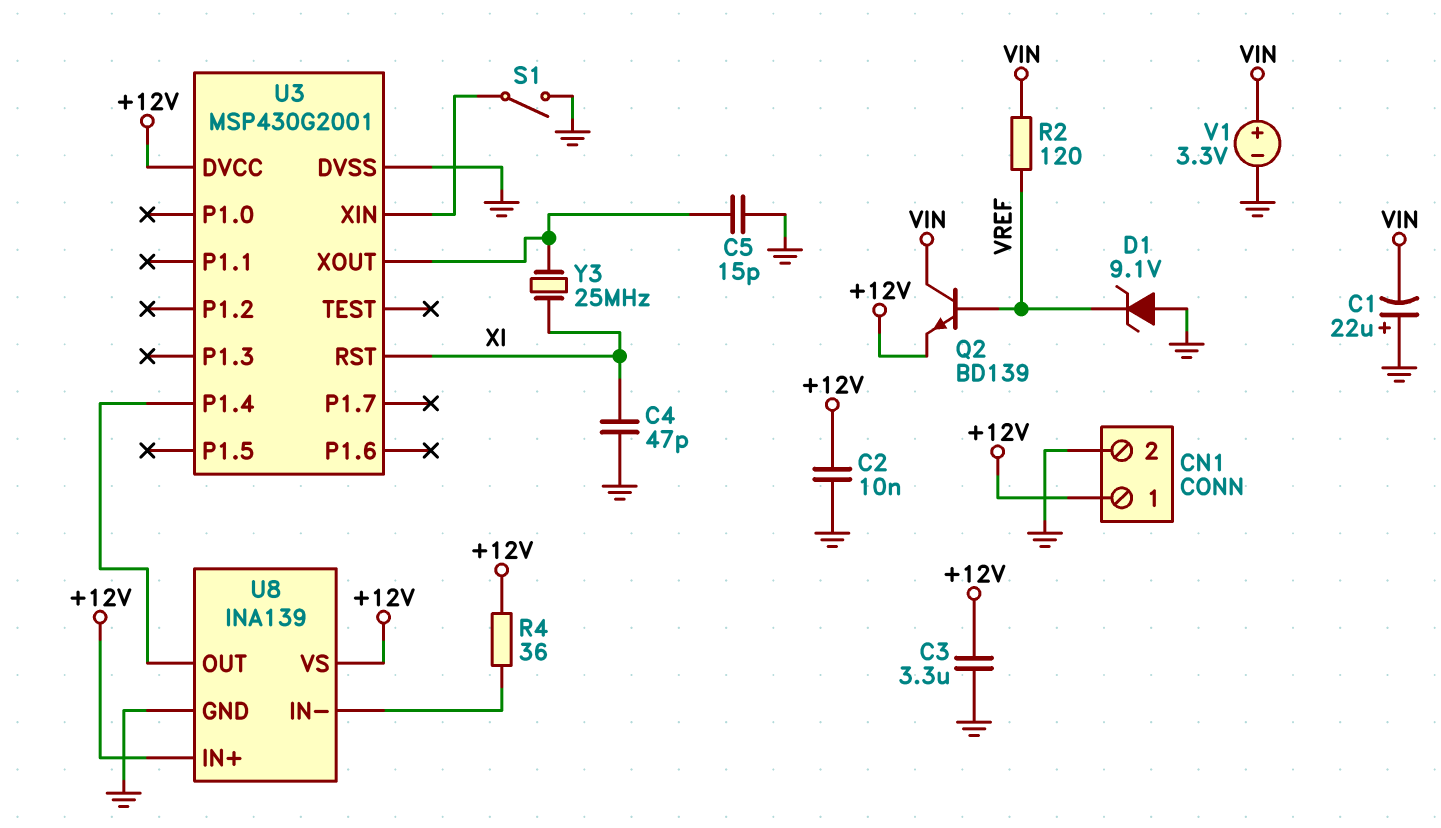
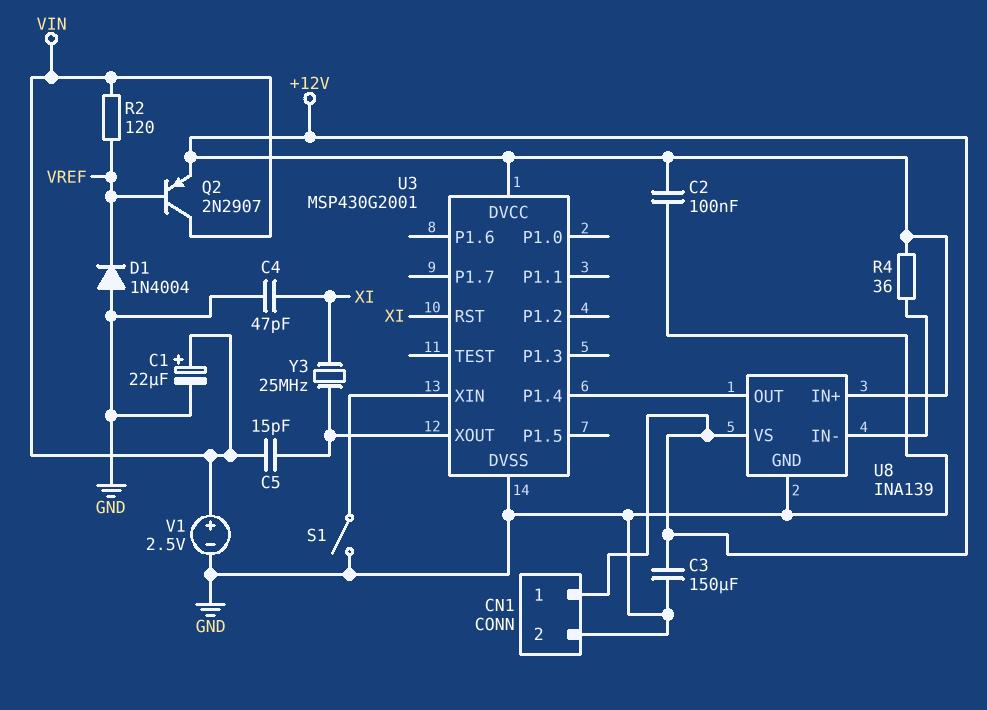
C1: 22uF (plus GND, minus VIN) -> 22uF (plus VIN, minus GND)
C2: 10nF (+12V, GND) -> 100nF (+12V, GND)
C3: 3.3uF (+12V, GND) -> 150uF (+12V, GND)
C5: 15pF (GND, U3/XOUT) -> 15pF (U3/XOUT, VIN)
D1: zener 9.1V (A GND, K VREF) -> diode 1N4004 (A GND, K VREF)
Q2: NPN BD139 (B VREF, C VIN, E +12V) -> PNP 2N2907 (B VREF, C VIN, E +12V)
V1: 3.3V (plus VIN, minus GND) -> 2.5V (plus VIN, minus GND)

